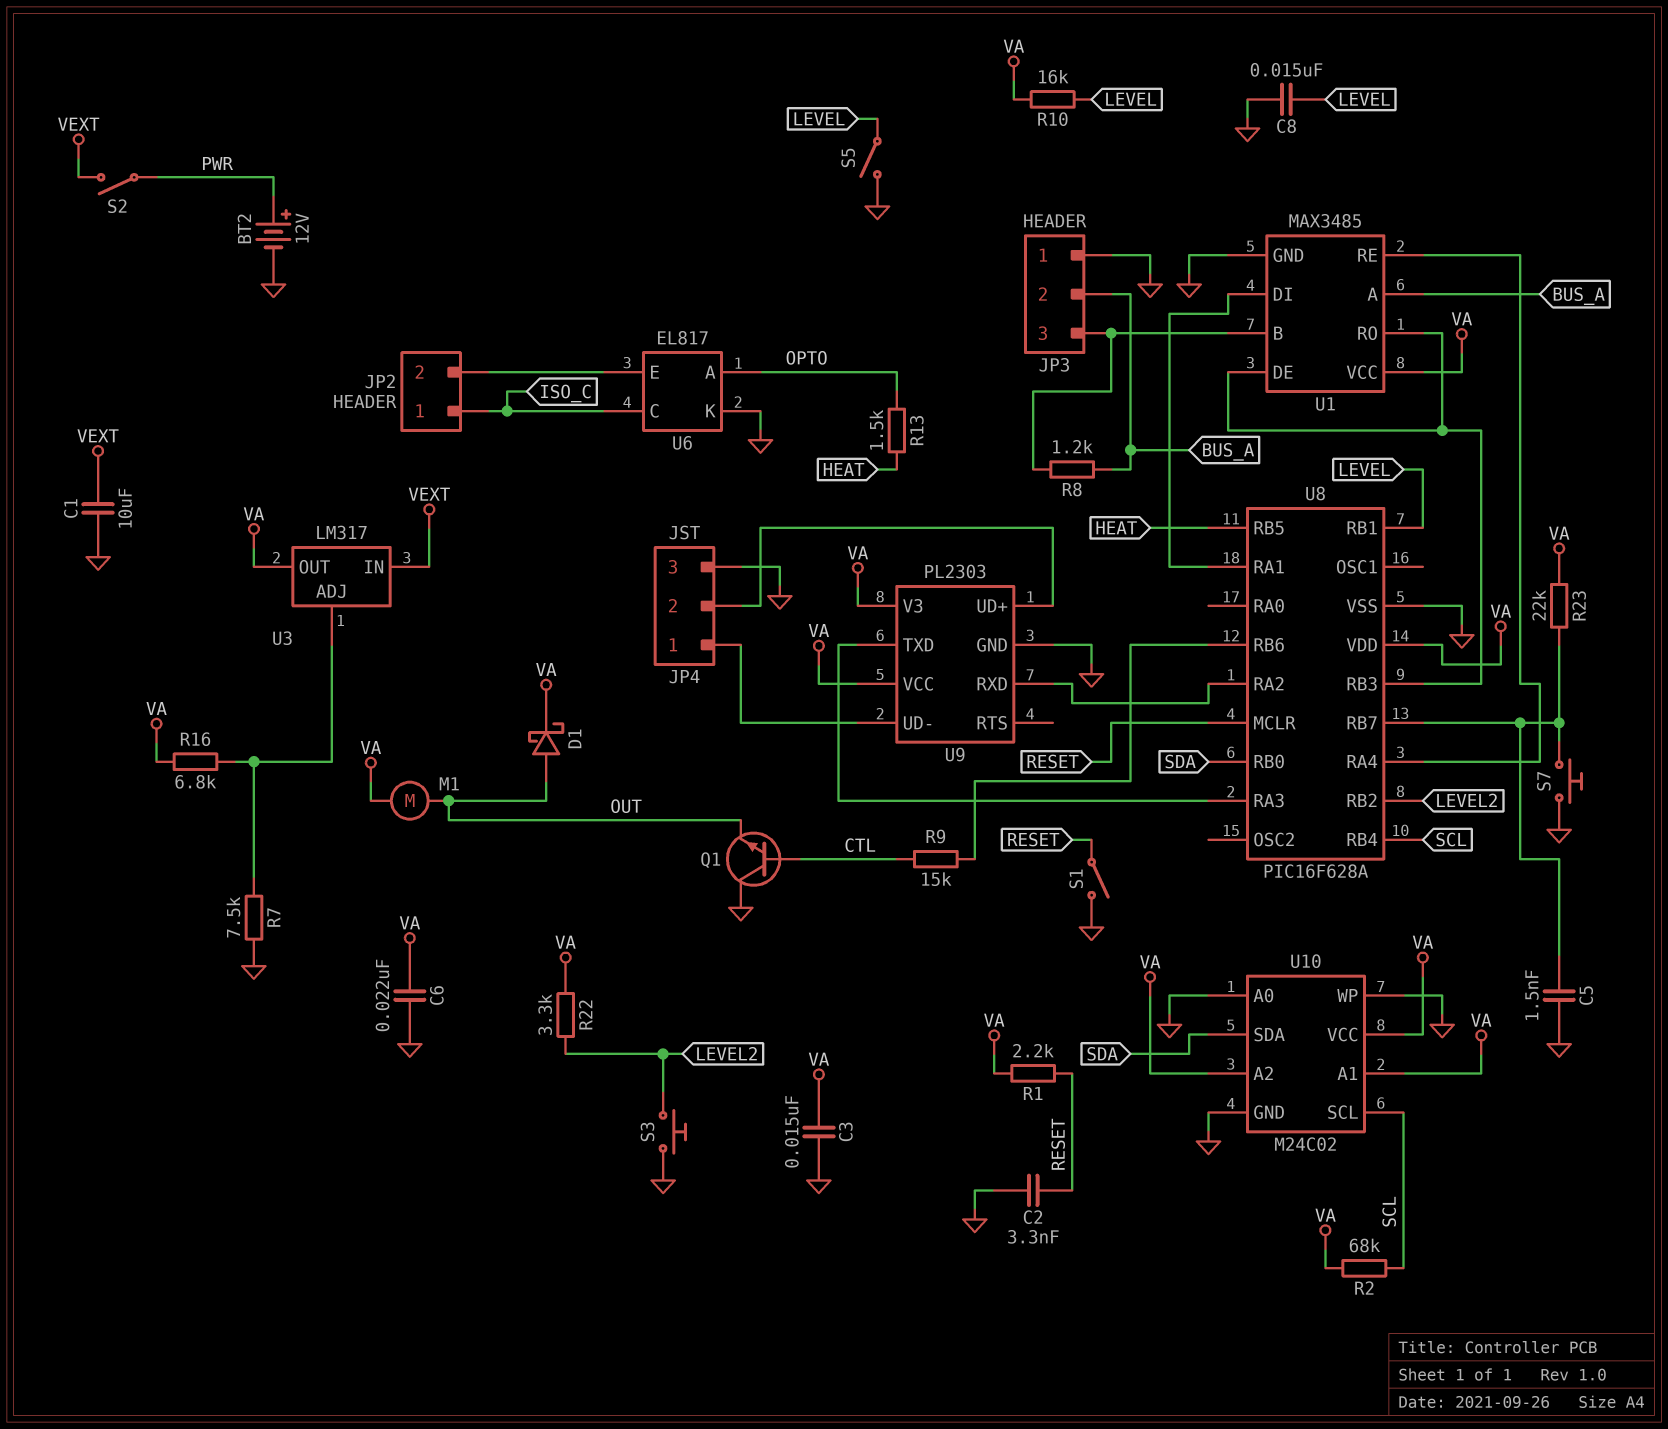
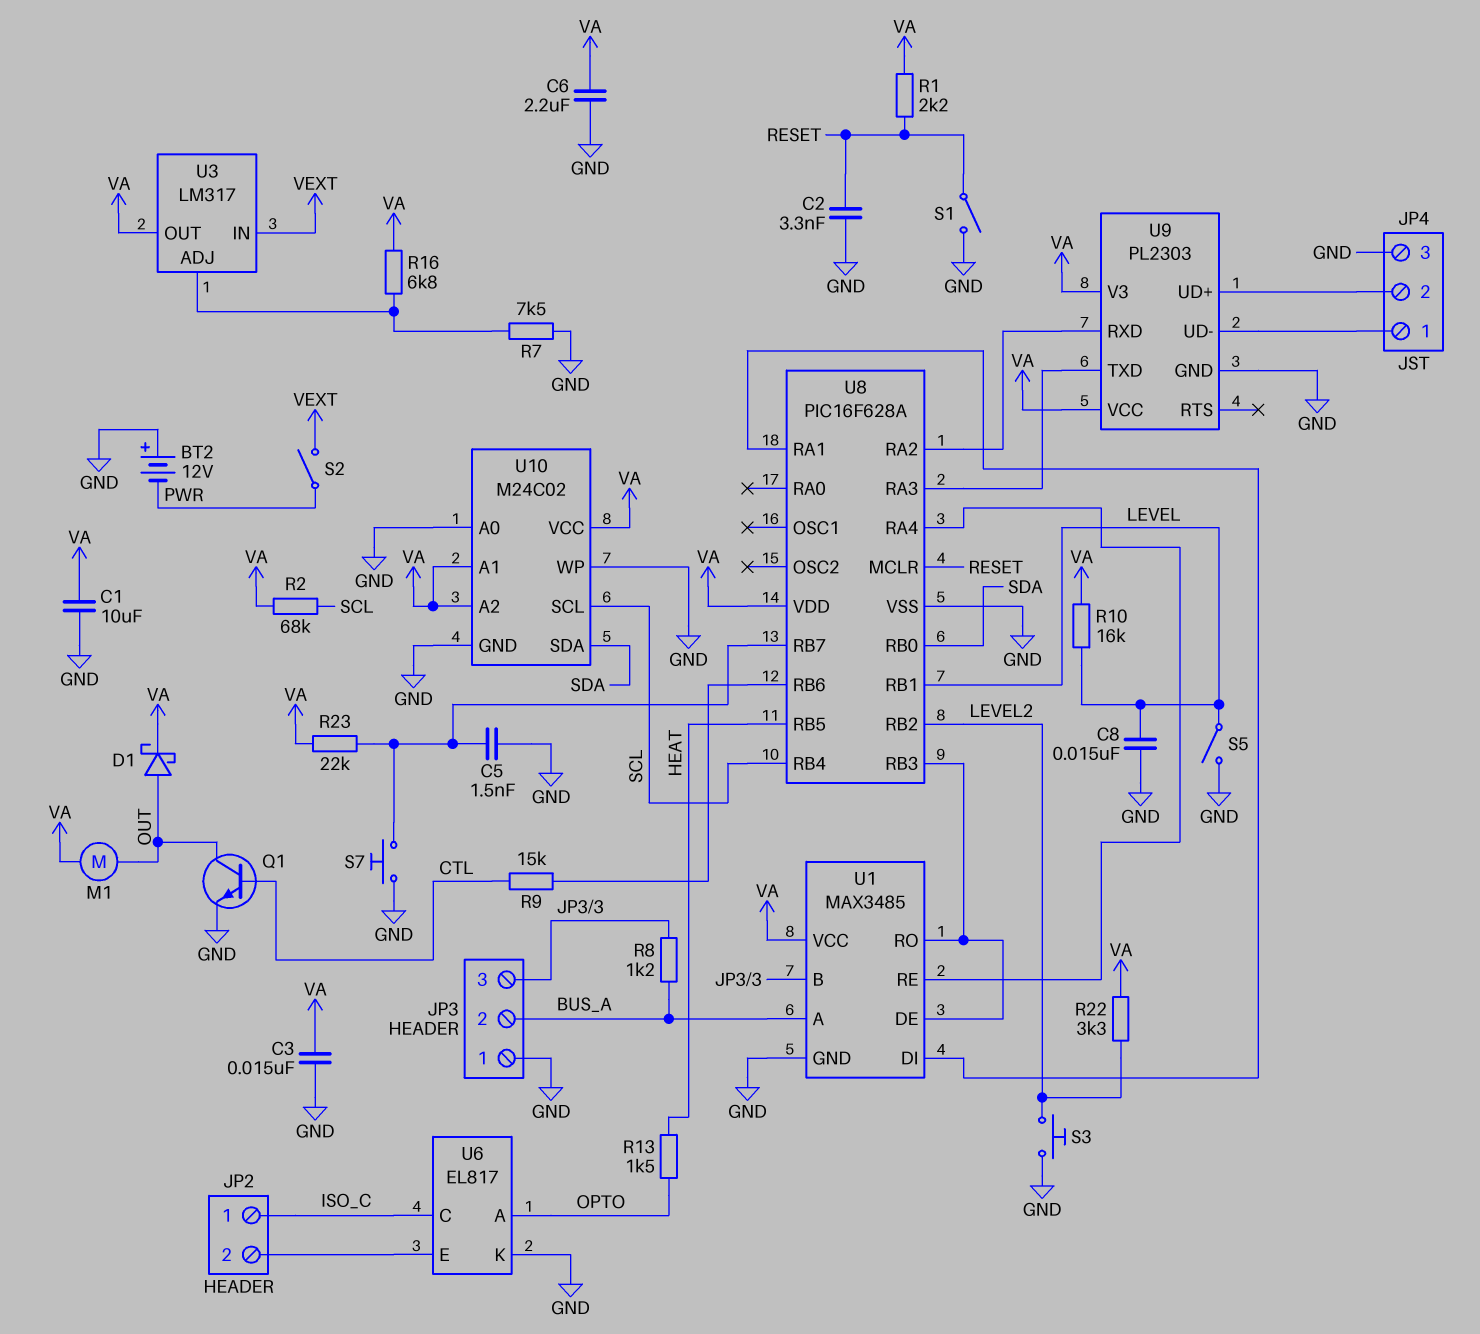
BT2: 12V (plus PWR, minus GND) -> 12V (plus GND, minus PWR)
C1: 10uF (GND, VEXT) -> 10uF (GND, VA)
C6: 22nF (GND, VA) -> 2.2uF (GND, VA)
Q1: NPN (B CTL, C GND, E OUT) -> NPN (B CTL, C OUT, E GND)

